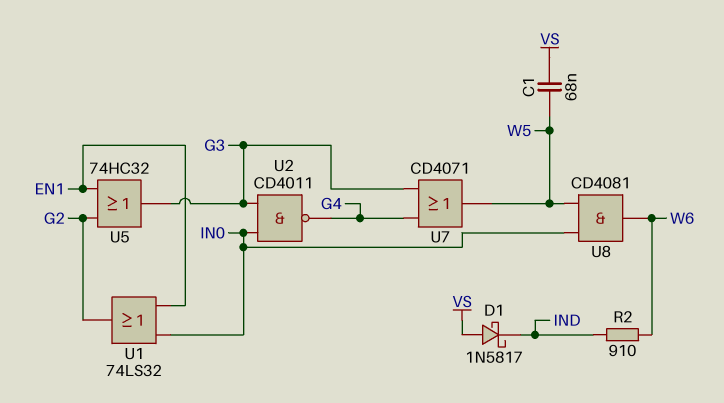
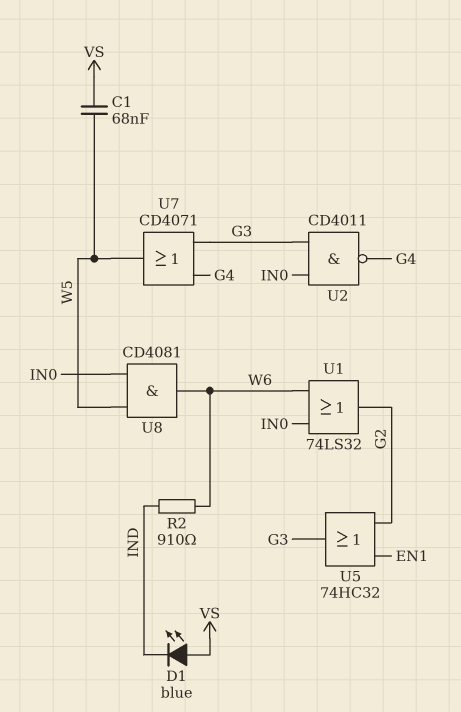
D1: schottky 1N5817 (A VS, K IND) -> LED blue (A VS, K IND)
U1: OR 74LS32 (in EN1, in IN0, out G2) -> OR 74LS32 (in IN0, in W6, out G2)

